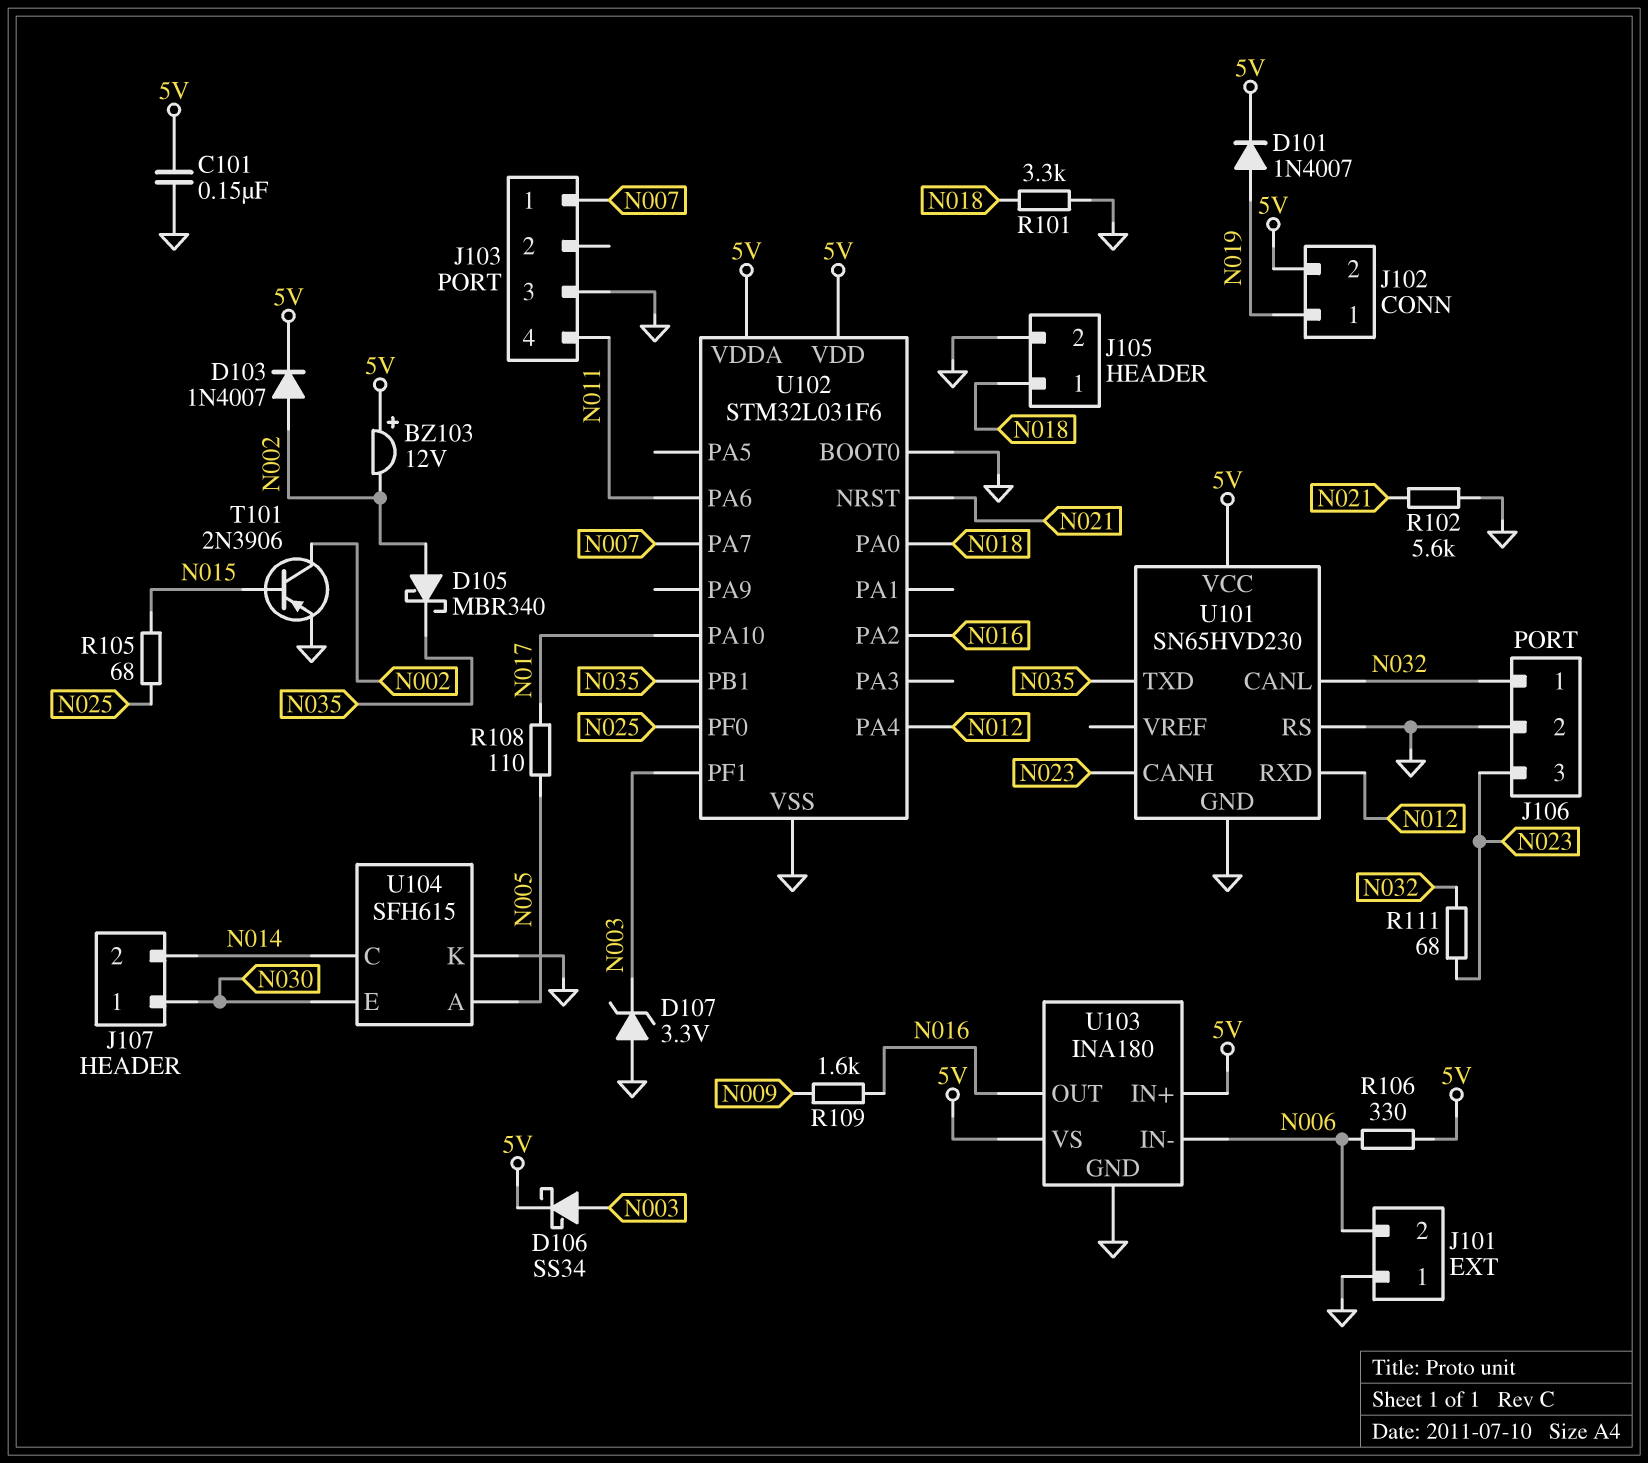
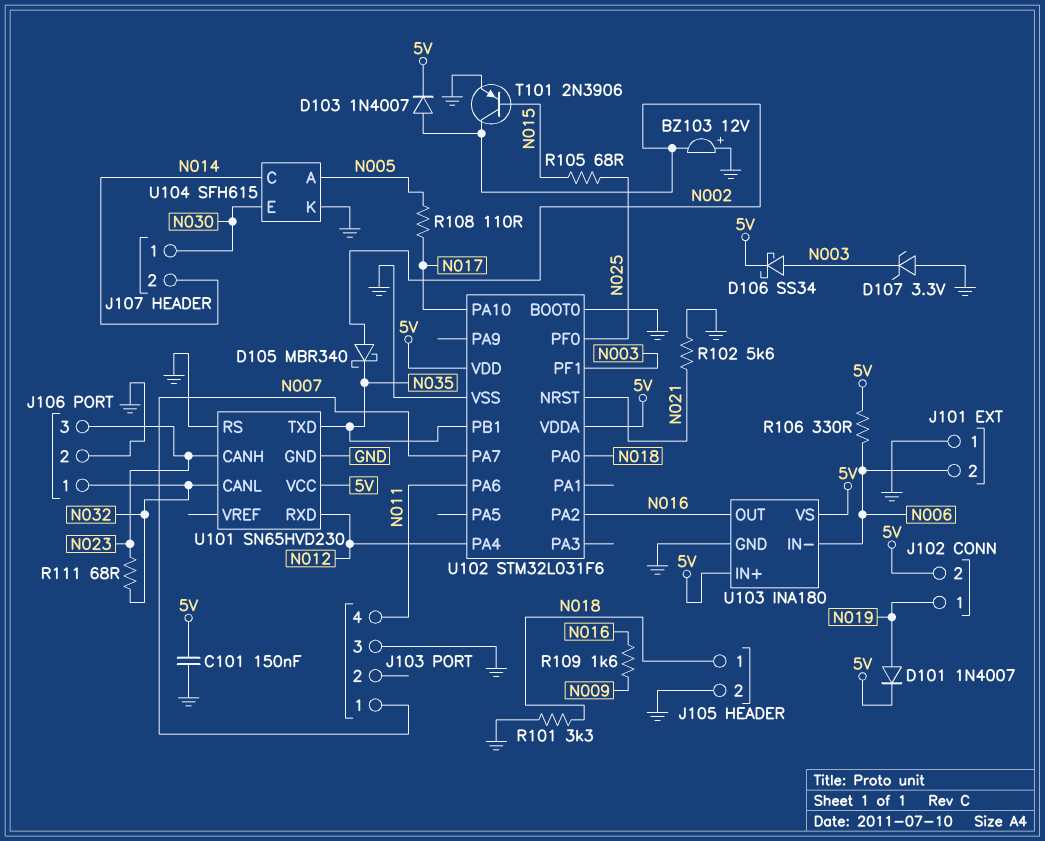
BZ103: buzzer 12V (plus 5V, minus N002) -> buzzer 12V (plus GND, minus N002)

